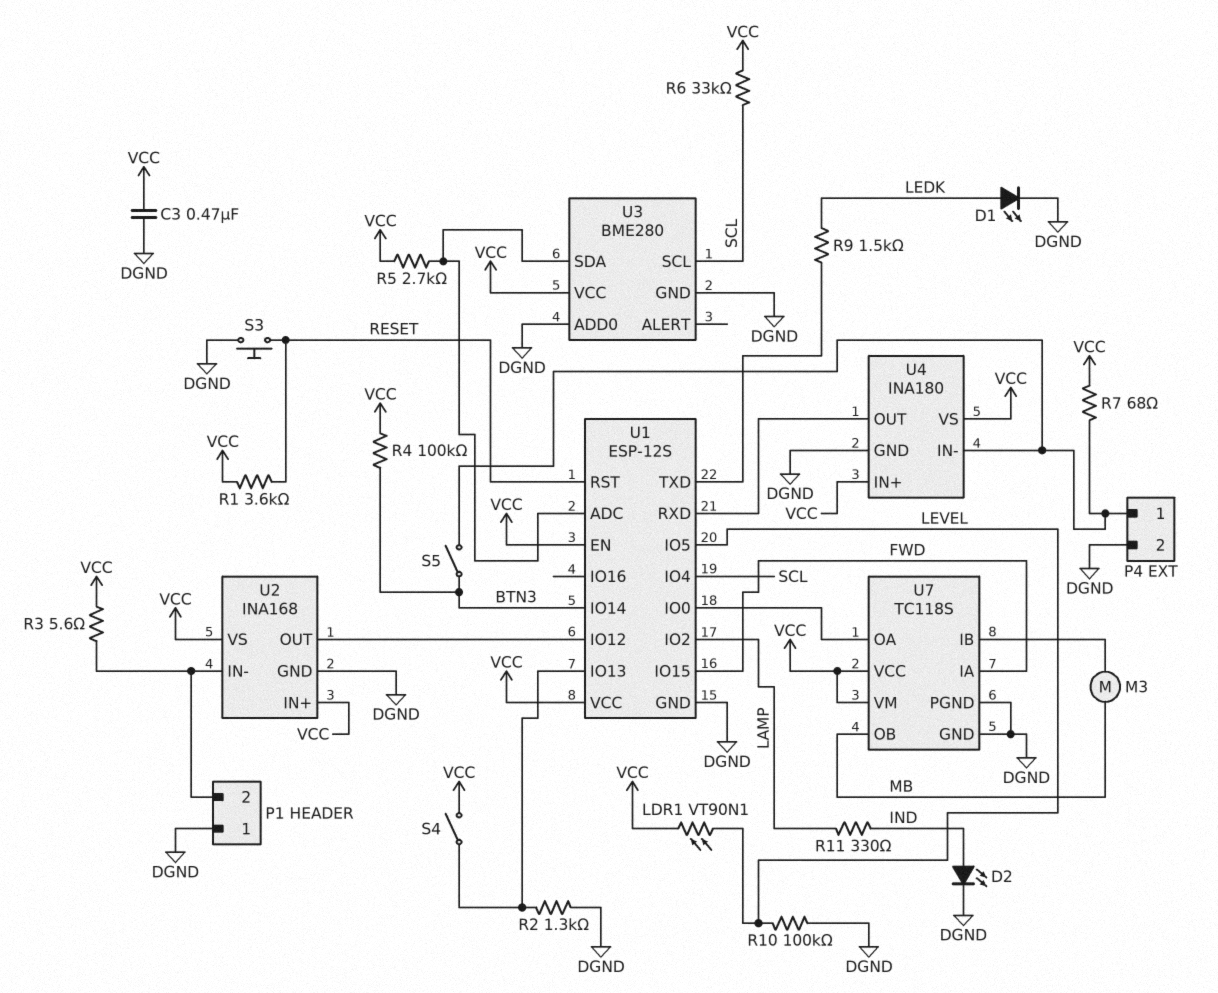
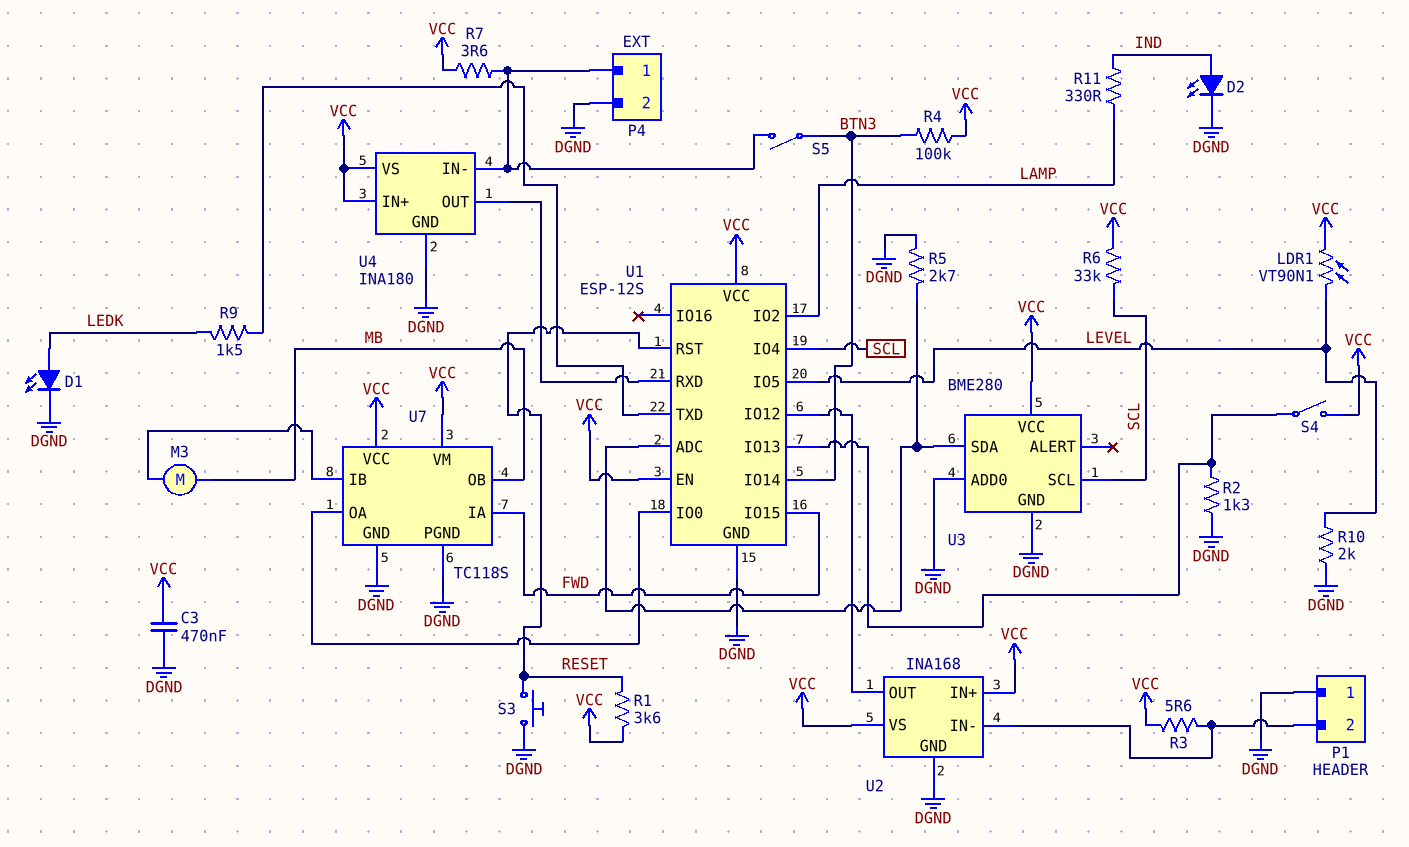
R5: 2.7k (U1/ADC, VCC) -> 2.7k (DGND, U1/ADC)
R7: 68 (P4/1, VCC) -> 3.6 (P4/1, VCC)
R10: 100k (DGND, LEVEL) -> 2k (DGND, LEVEL)

